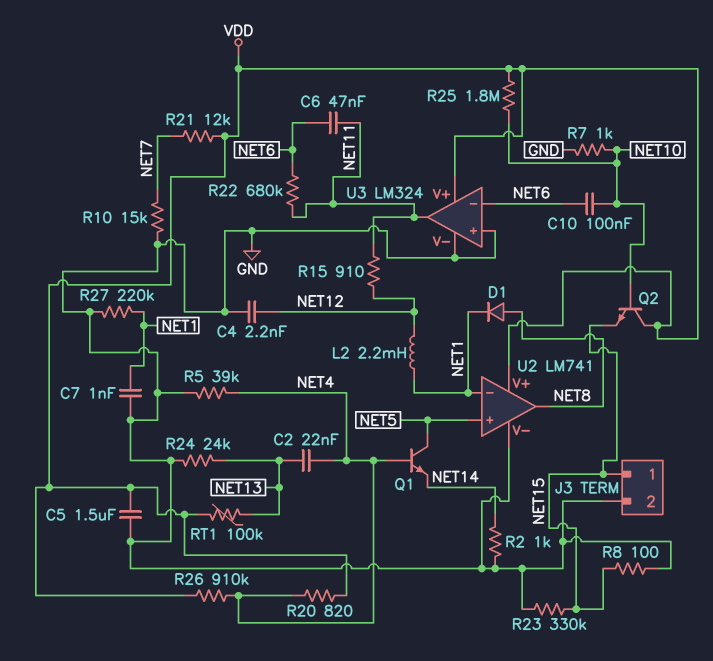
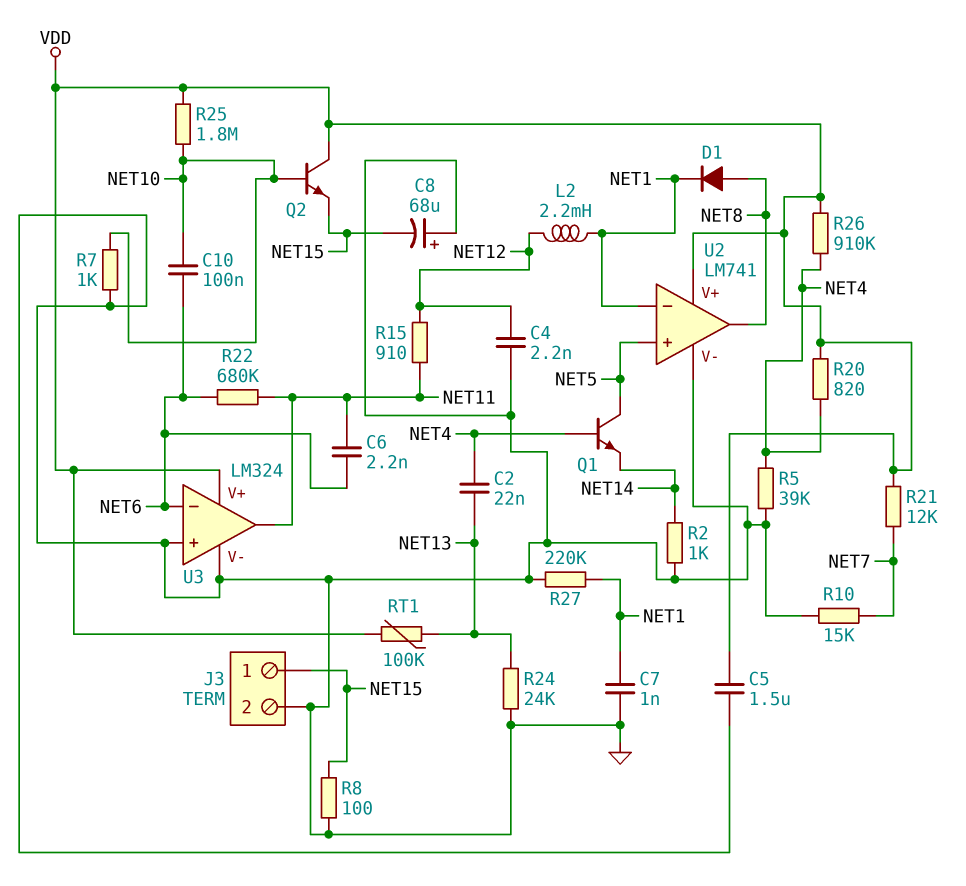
C6: 47nF (NET6, NET11) -> 2.2nF (NET6, NET11)
C8: none -> 68uF (plus GND, minus NET15)
R23: 330k (GND, NET15) -> none

